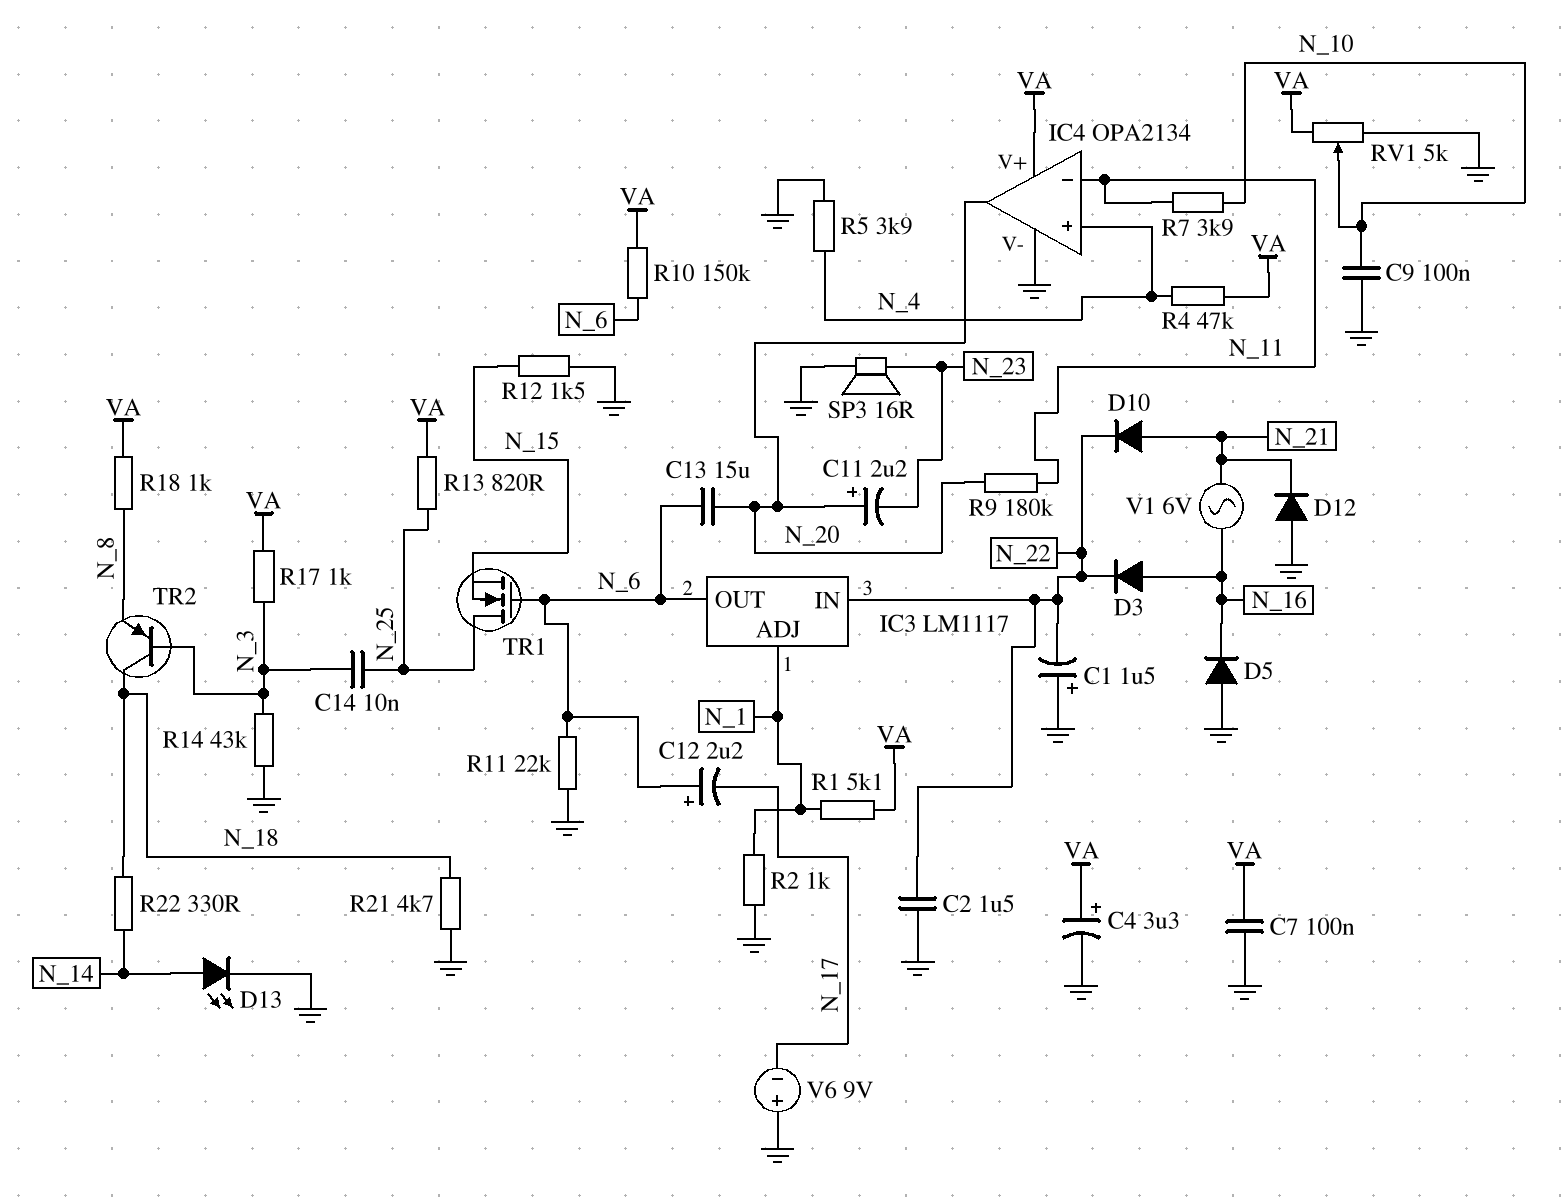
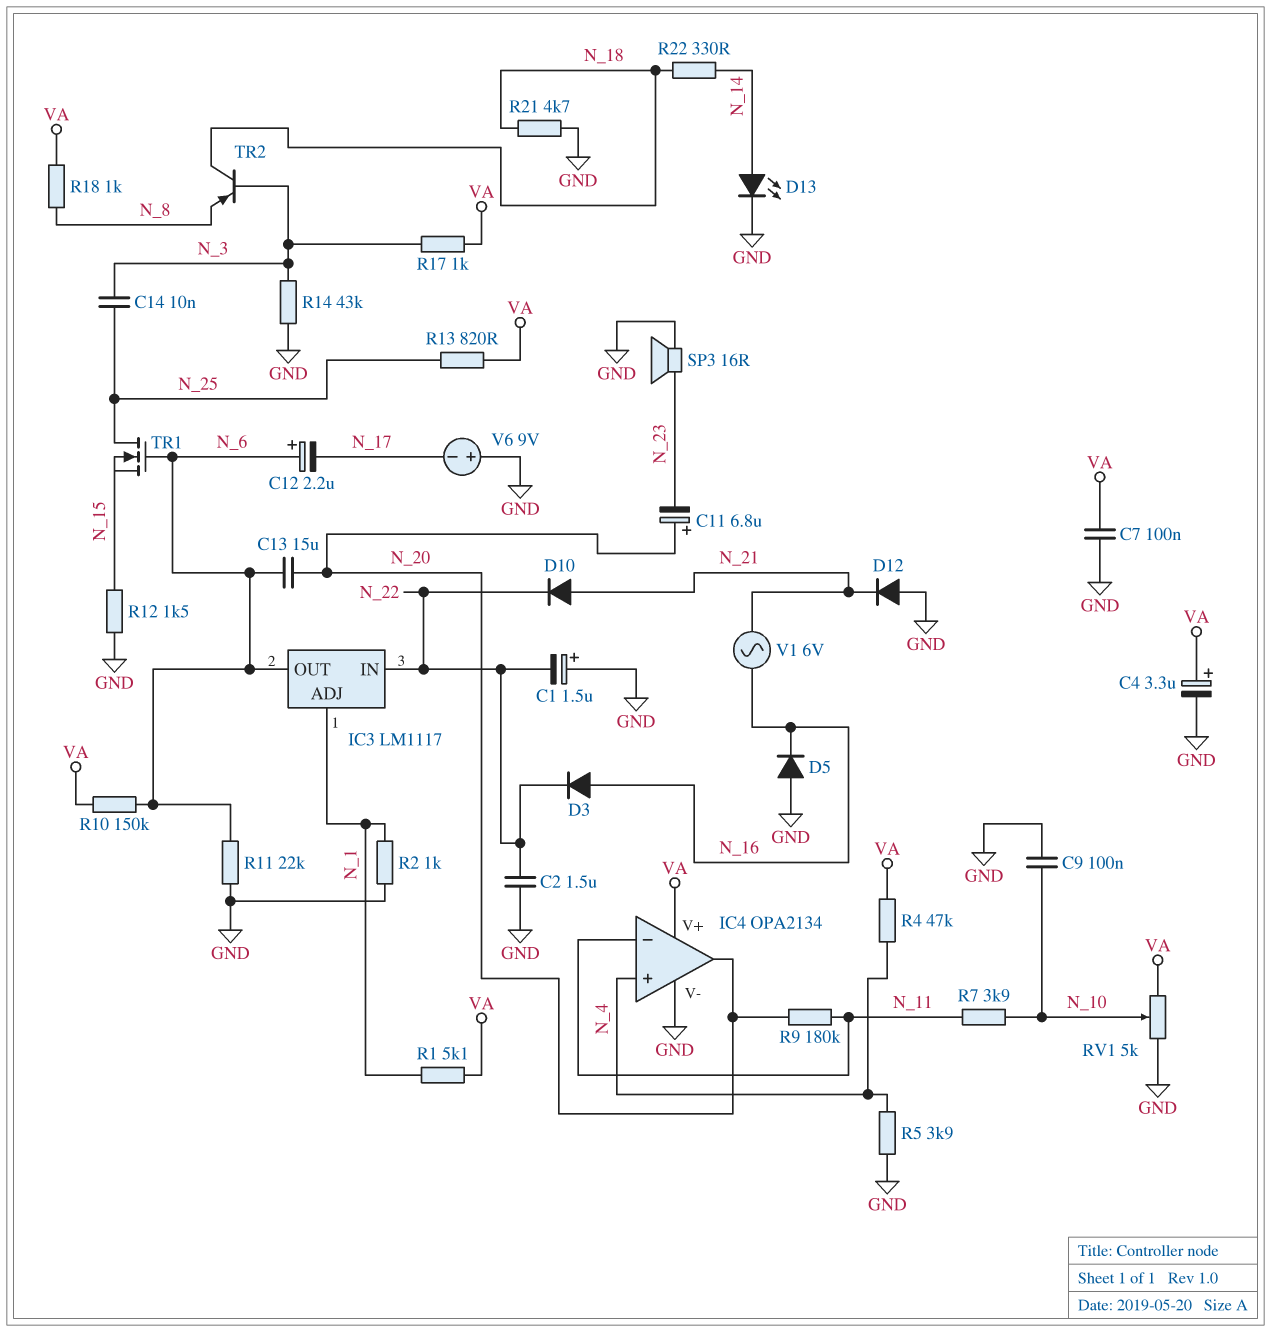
C11: 2.2uF (plus N_20, minus N_23) -> 6.8uF (plus N_20, minus N_23)

